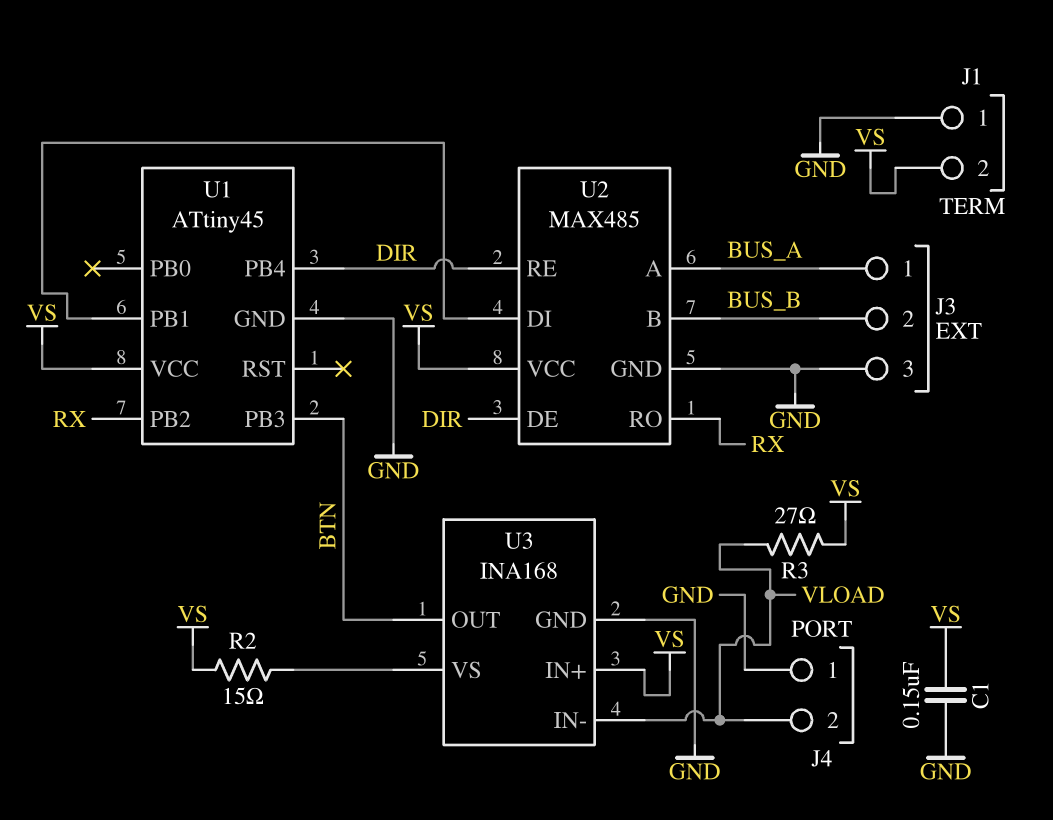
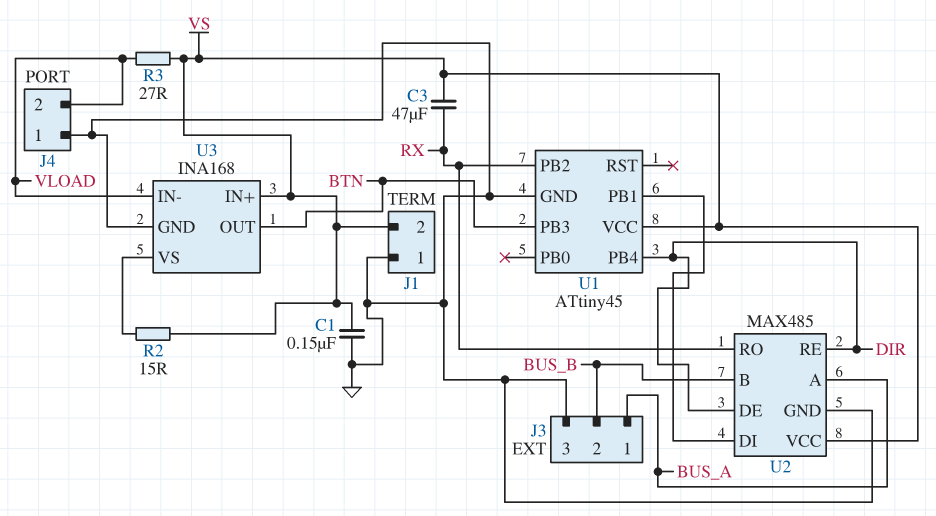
C3: none -> 47uF (RX, VS)

